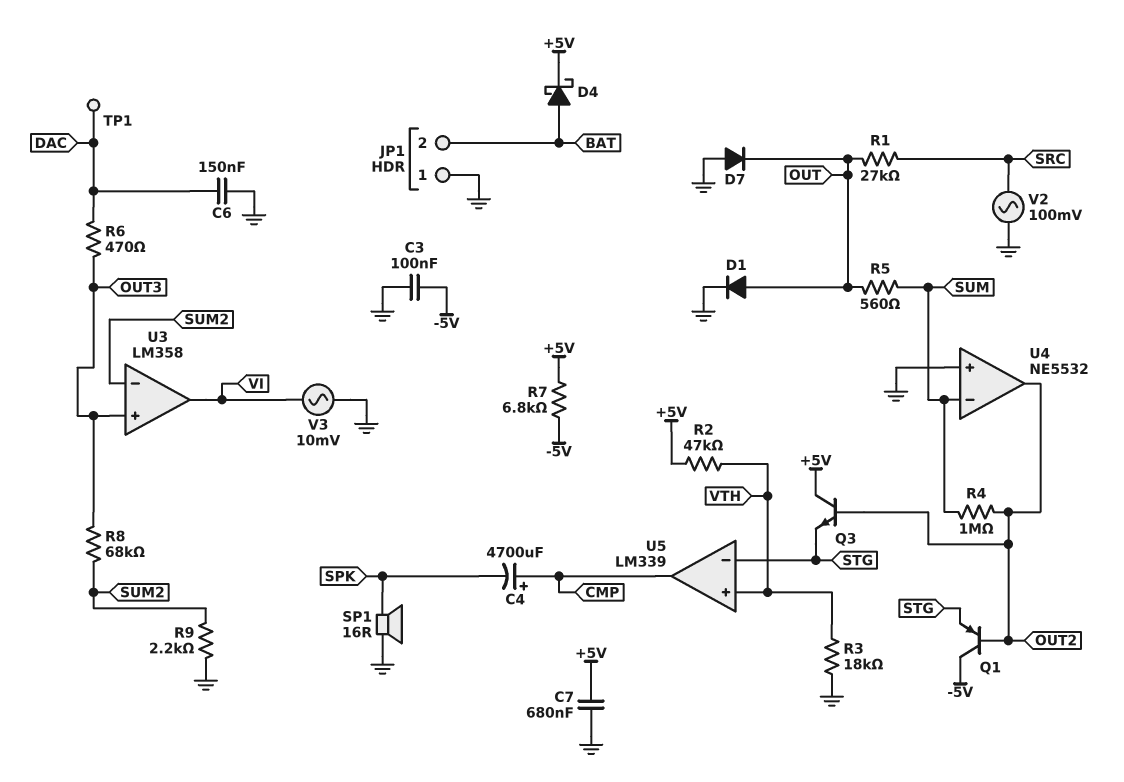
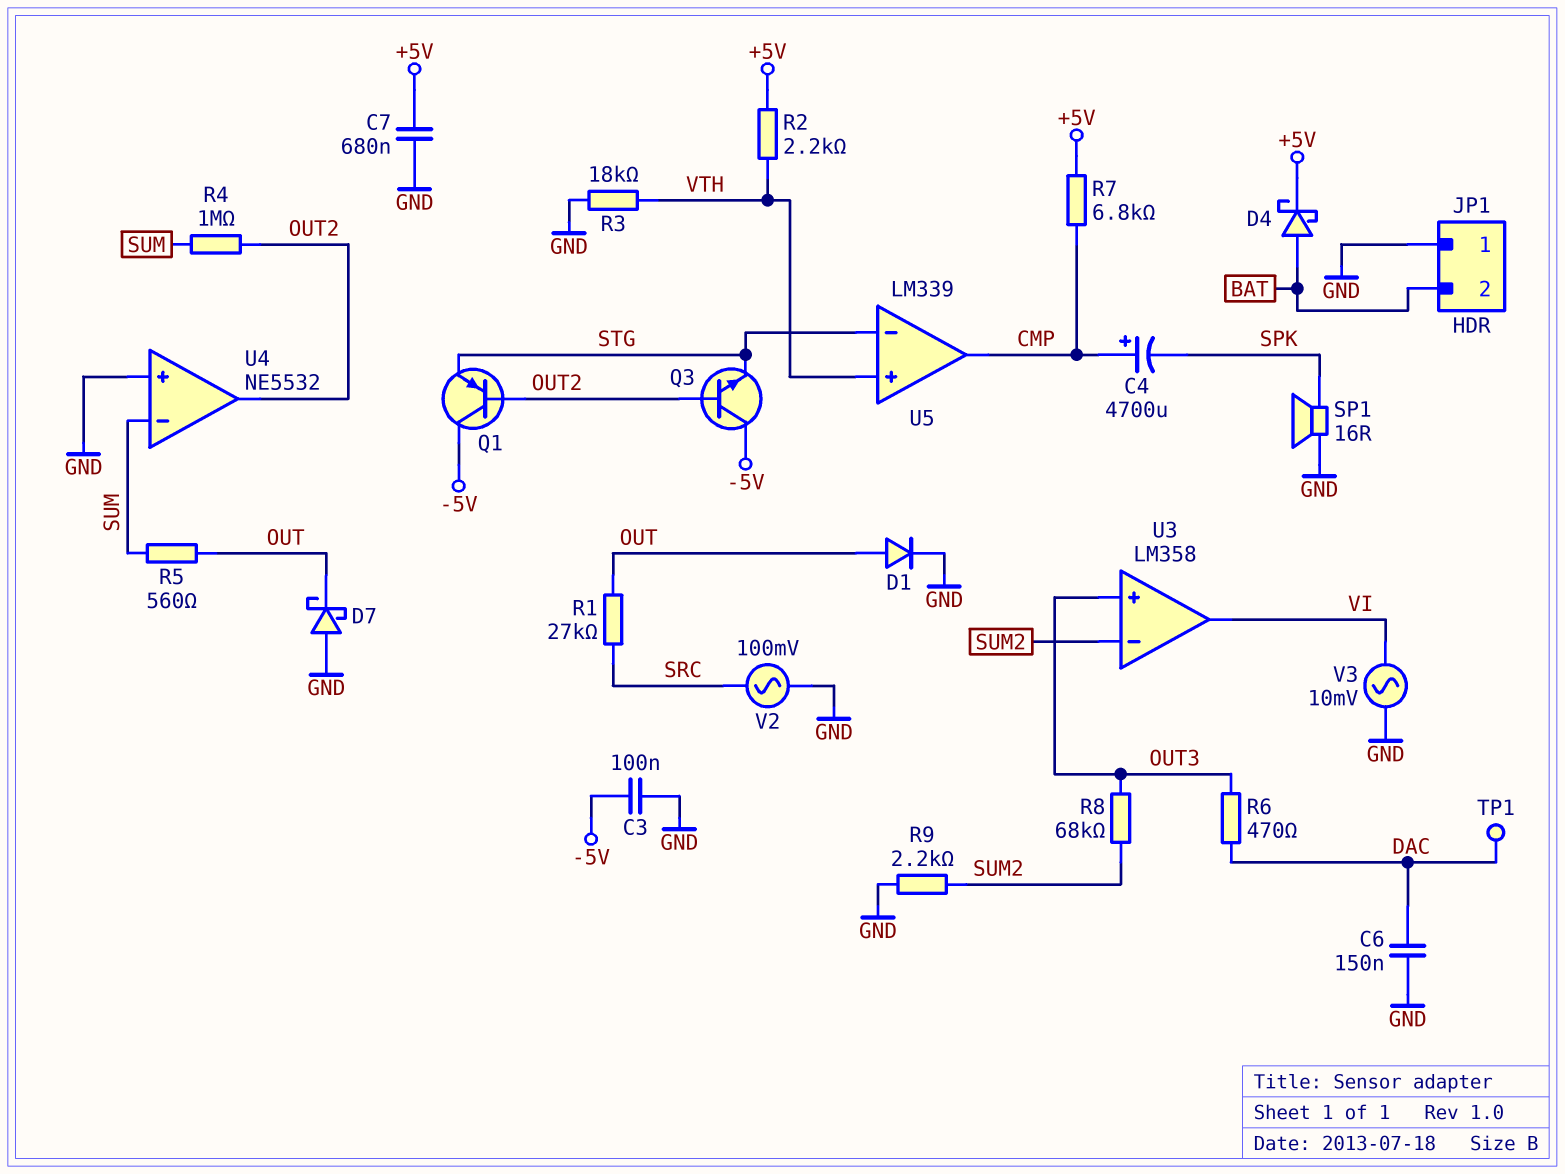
D7: diode (A GND, K OUT) -> schottky (A GND, K OUT)
Q3: NPN (B OUT2, C +5V, E STG) -> NPN (B OUT2, C -5V, E STG)
R2: 47k (+5V, VTH) -> 2.2k (+5V, VTH)
R7: 6.8k (+5V, -5V) -> 6.8k (+5V, CMP)

